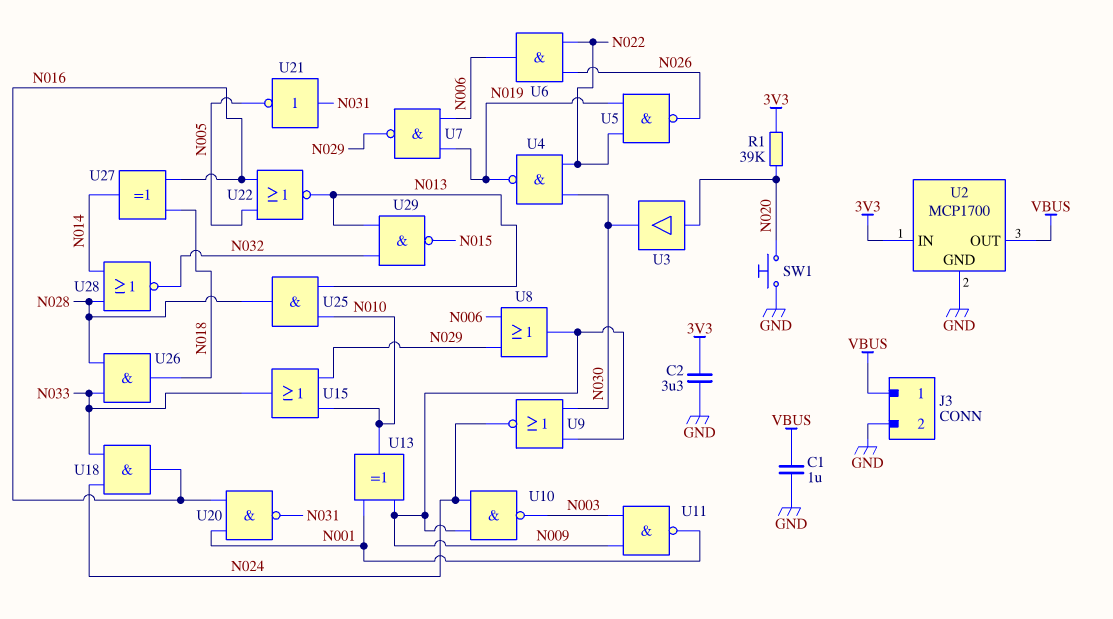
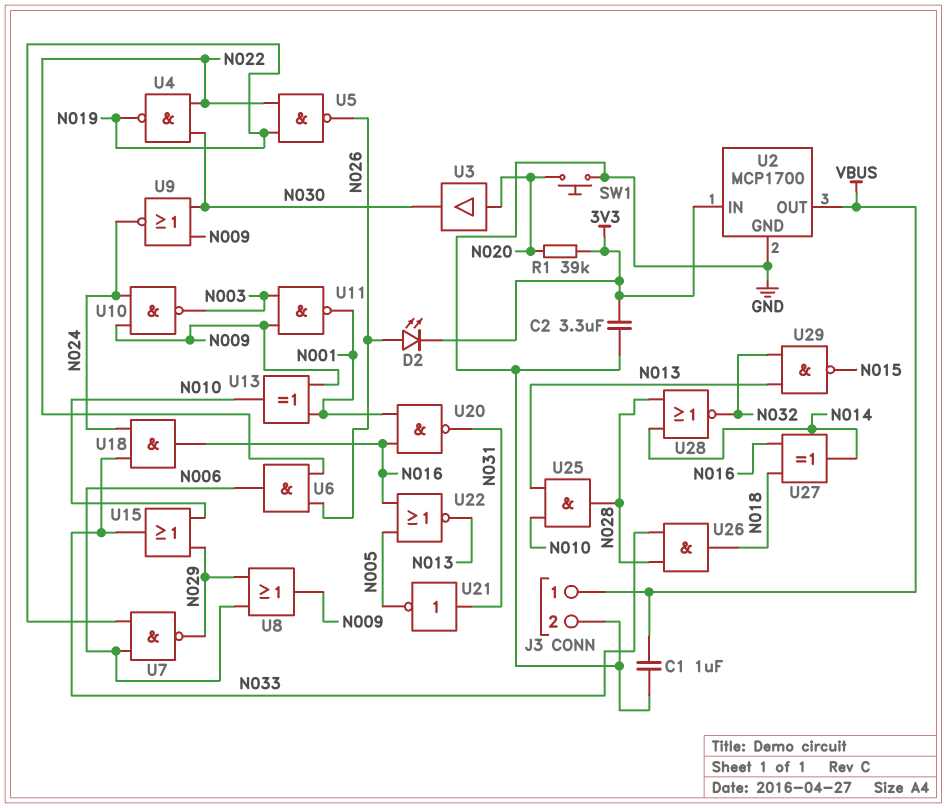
D2: none -> LED (A N026, K 3V3)

